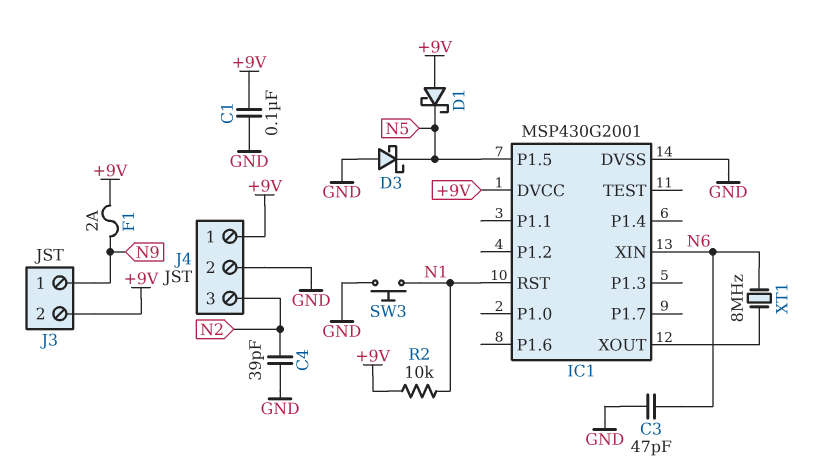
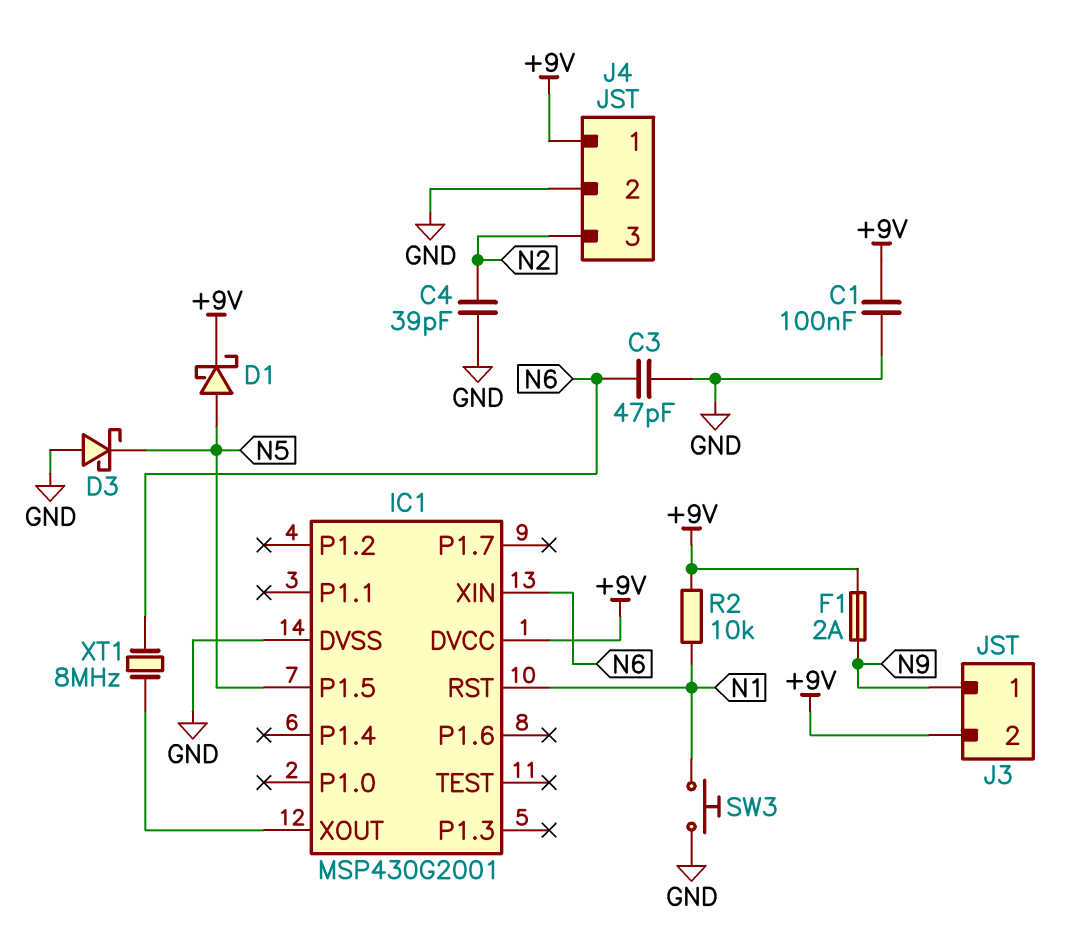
D1: schottky (A +9V, K N5) -> schottky (A N5, K +9V)

